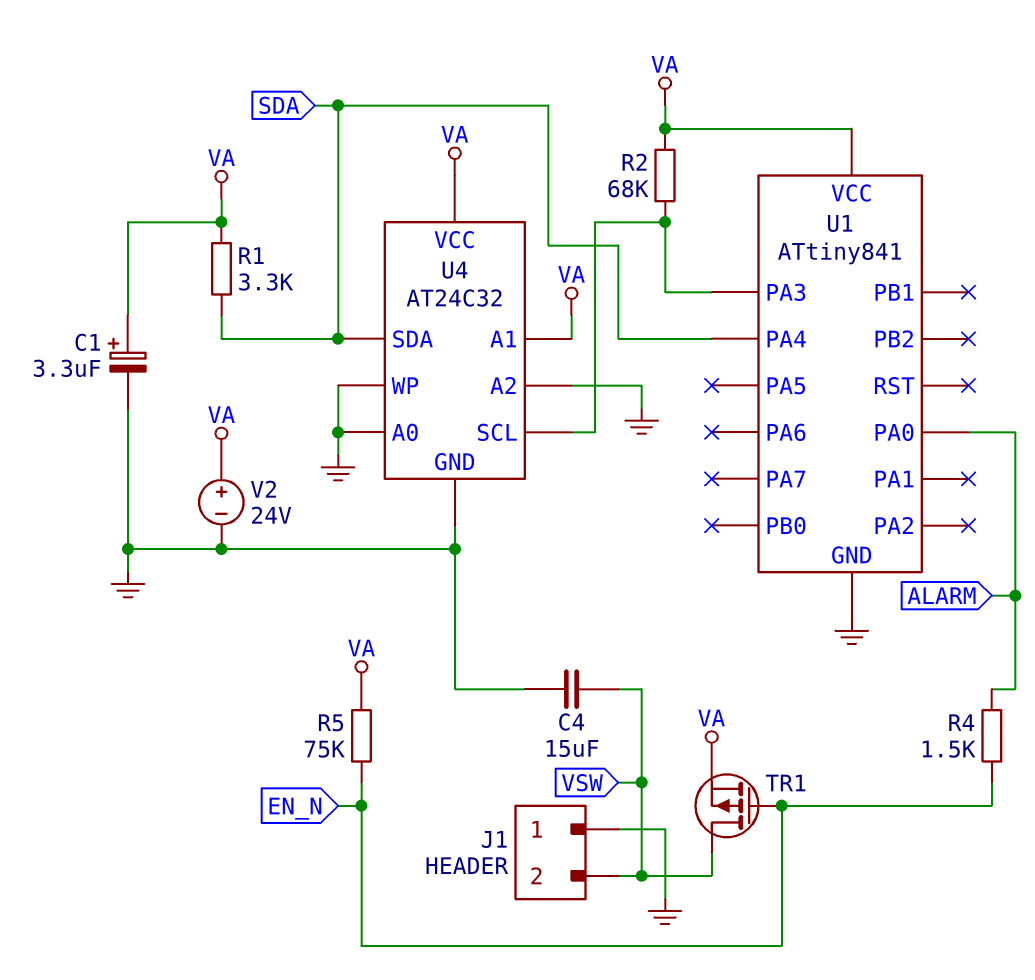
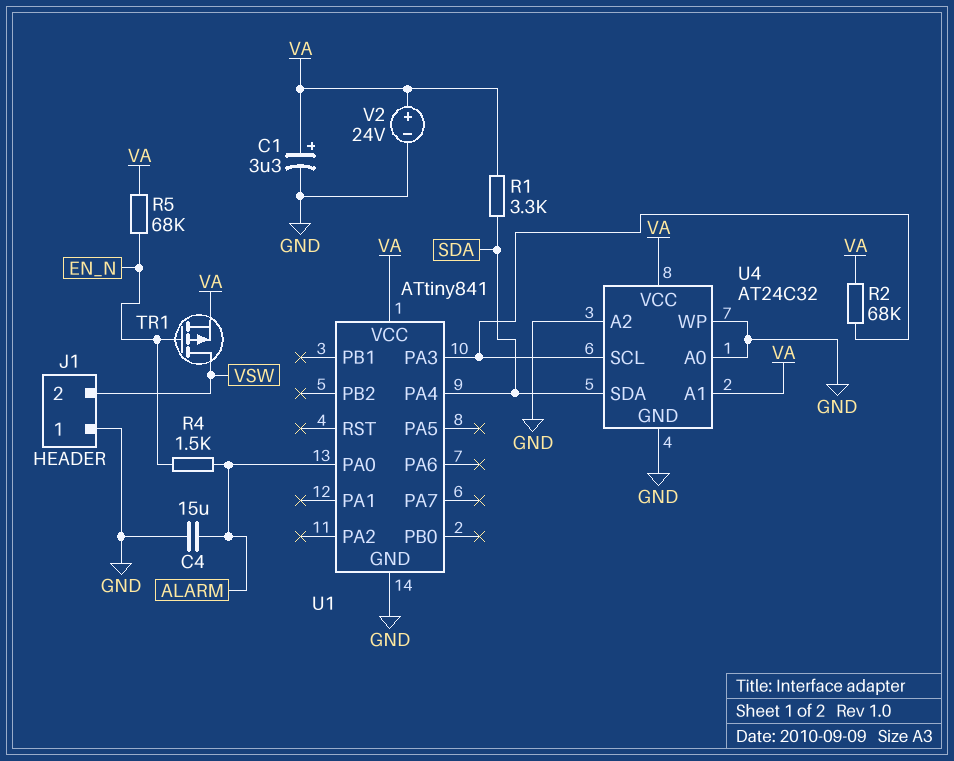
C4: 15uF (GND, VSW) -> 15uF (ALARM, GND)
R5: 75k (EN_N, VA) -> 68k (EN_N, VA)

